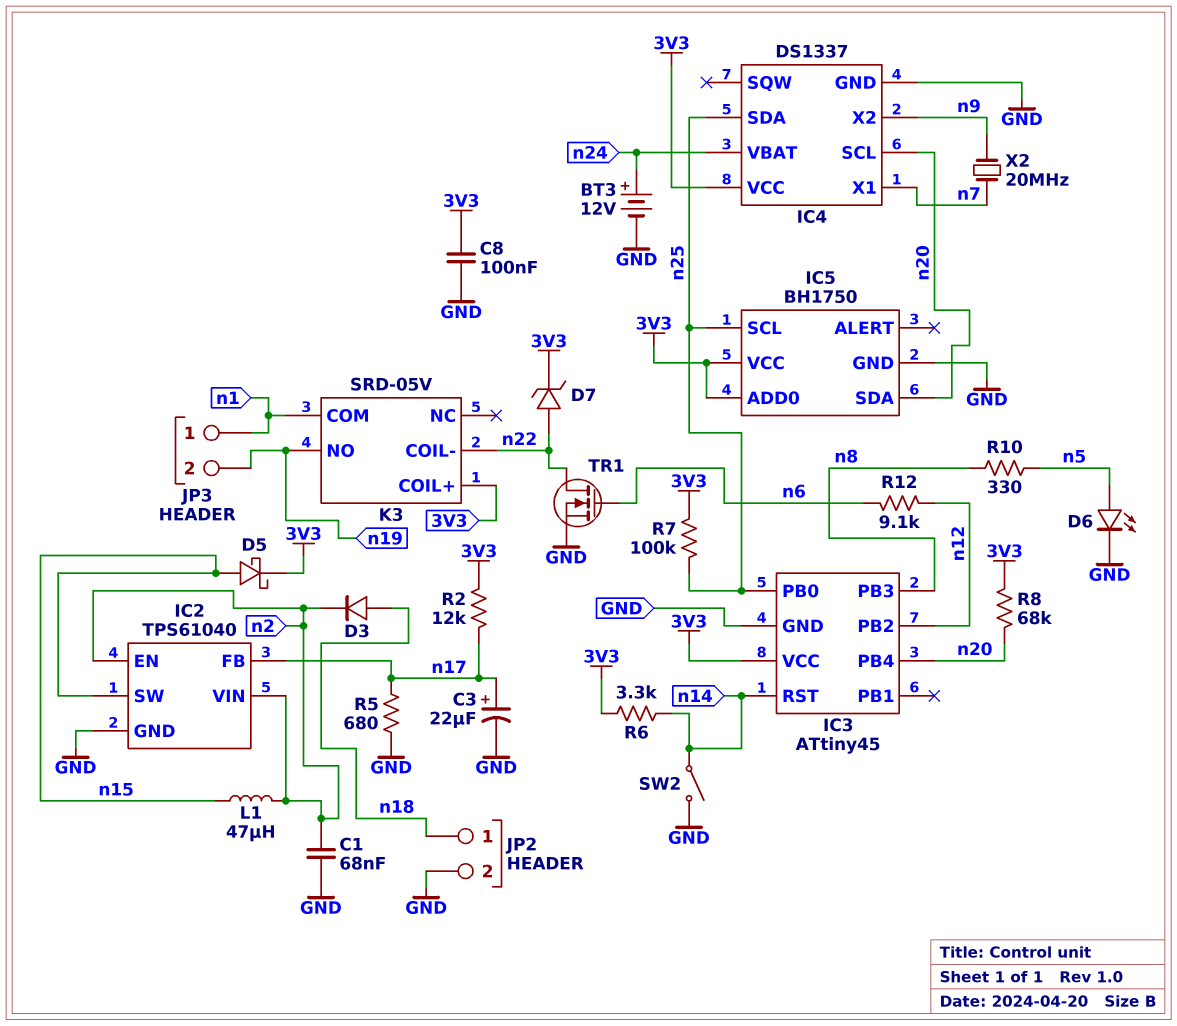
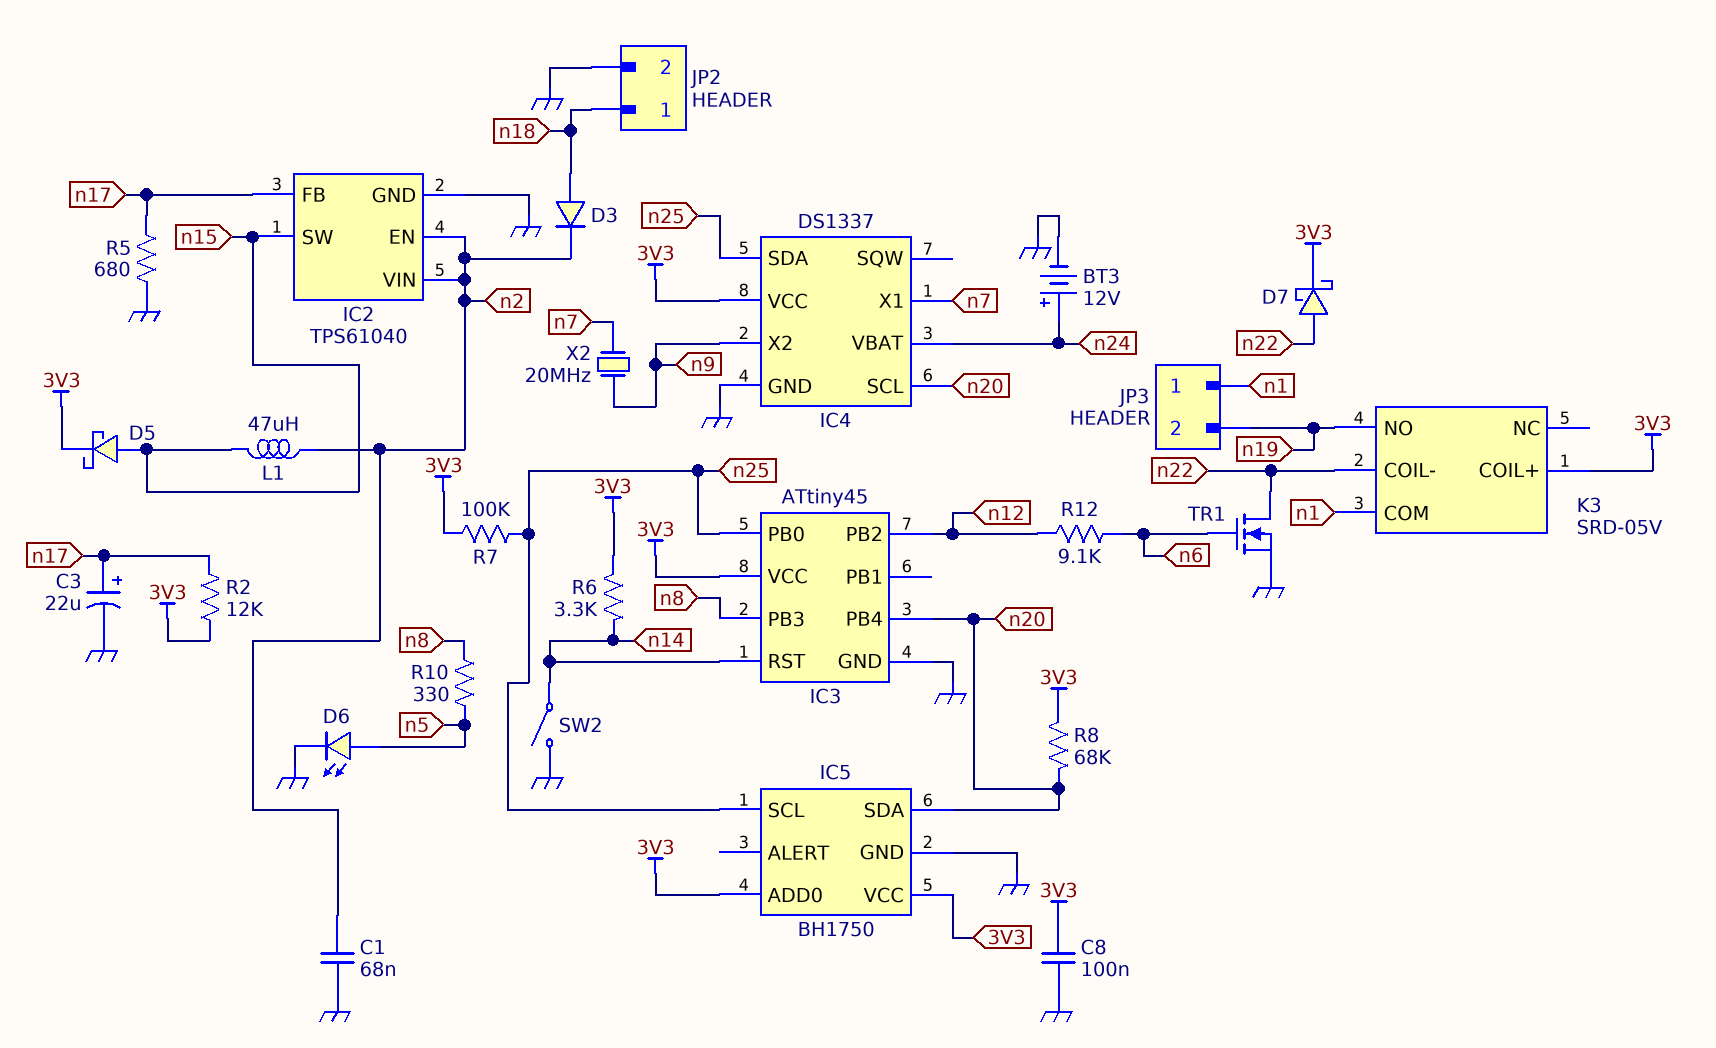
D7: zener (A n22, K 3V3) -> schottky (A n22, K 3V3)

